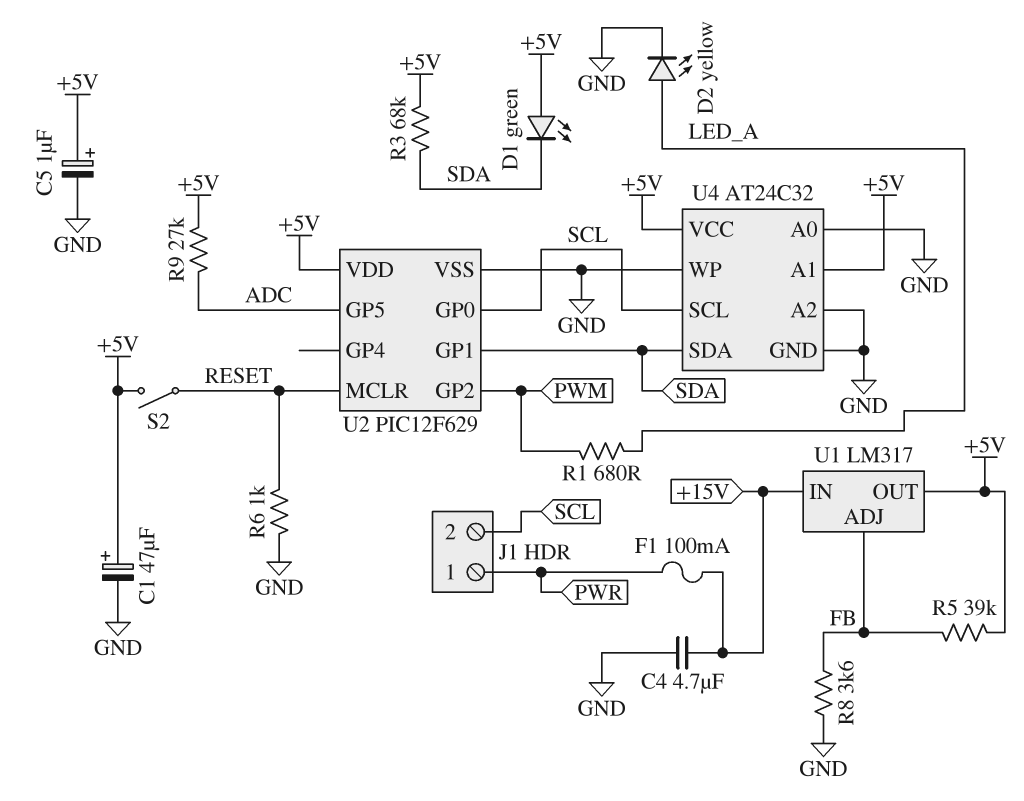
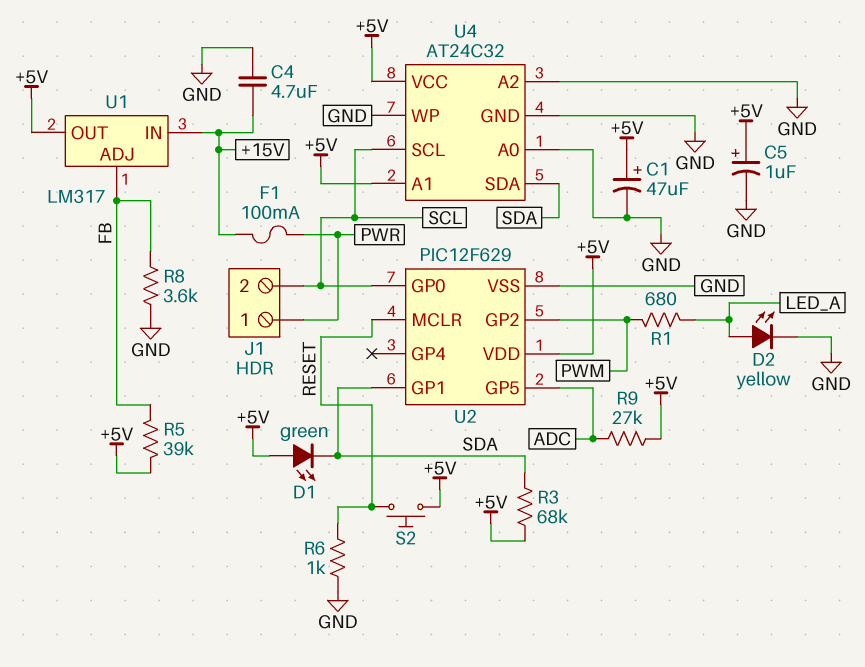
S2: switch (+5V, RESET) -> button (+5V, RESET)

